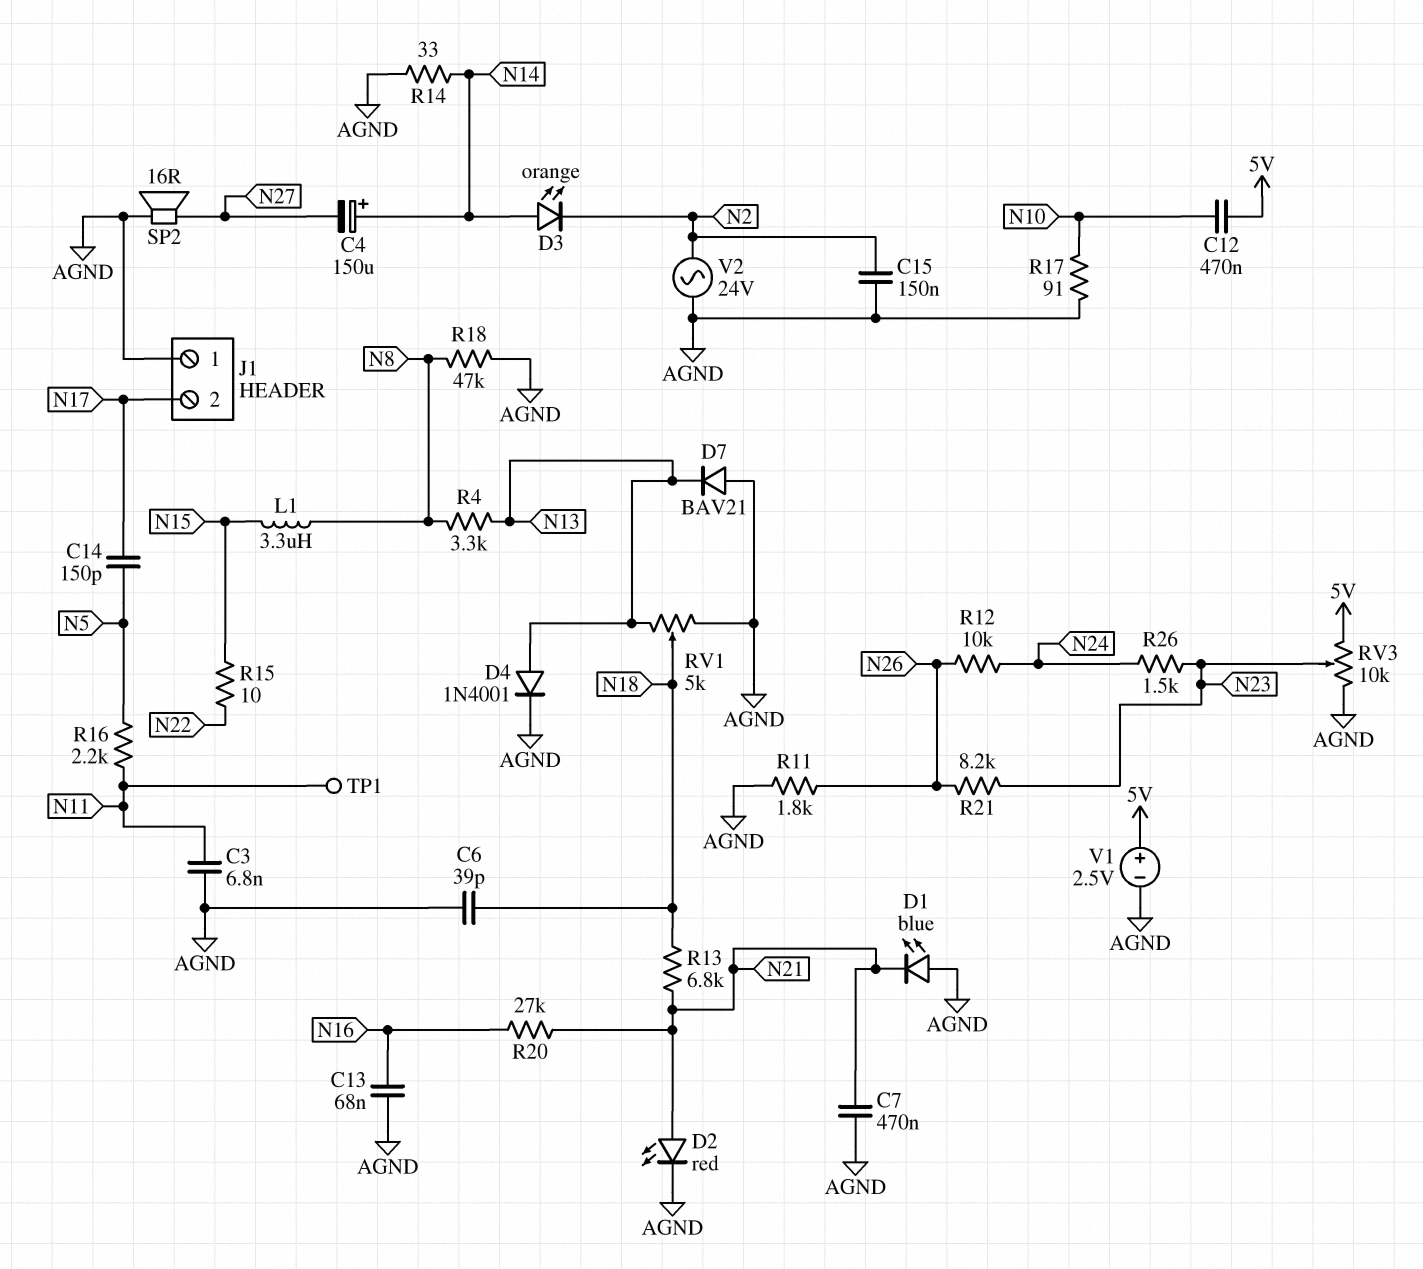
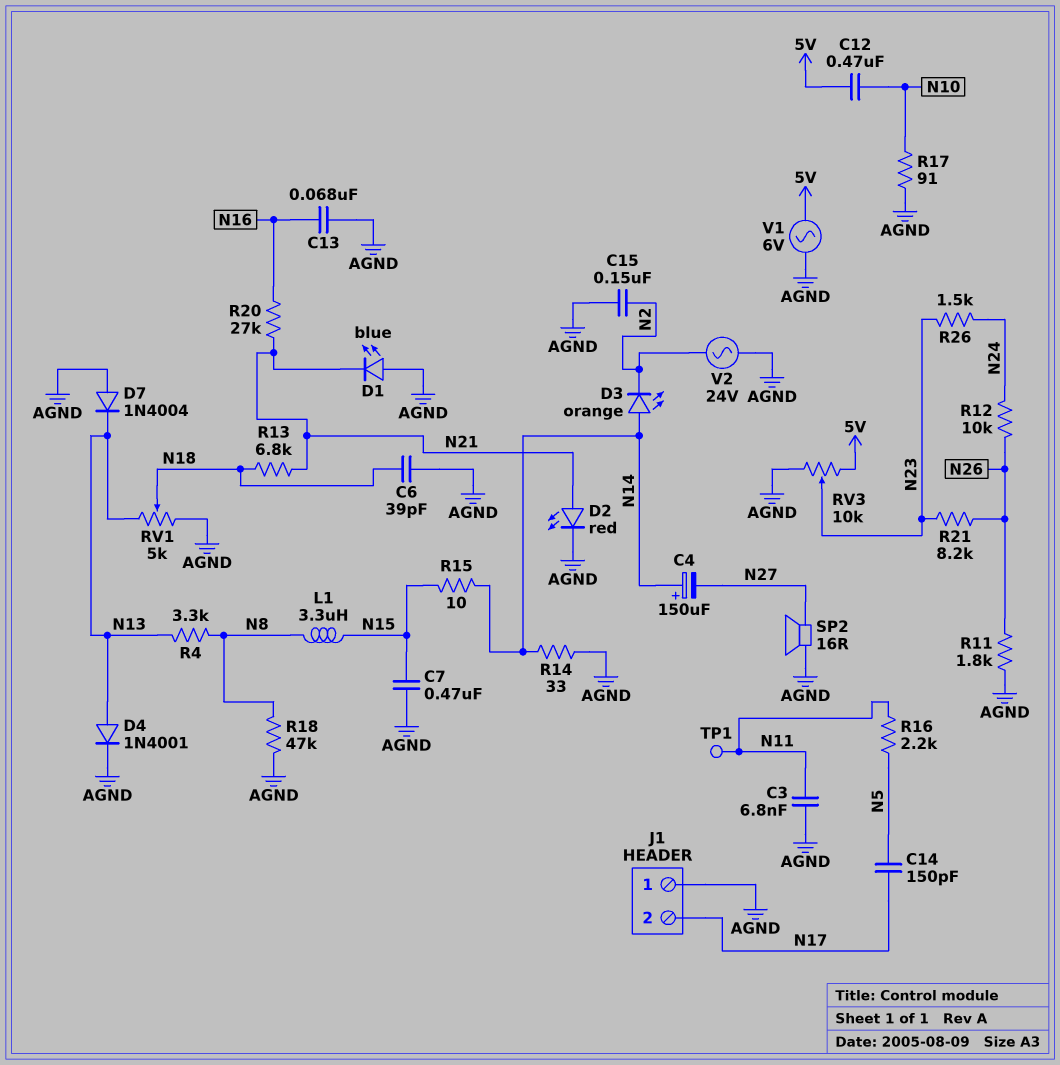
C7: 470nF (AGND, N21) -> 470nF (AGND, N15)
D7: diode BAV21 (A AGND, K N13) -> diode 1N4004 (A AGND, K N13)
R15: 10 (N15, N22) -> 10 (N14, N15)
V1: 2.5V (plus 5V, minus AGND) -> AC 6V (5V, AGND)

